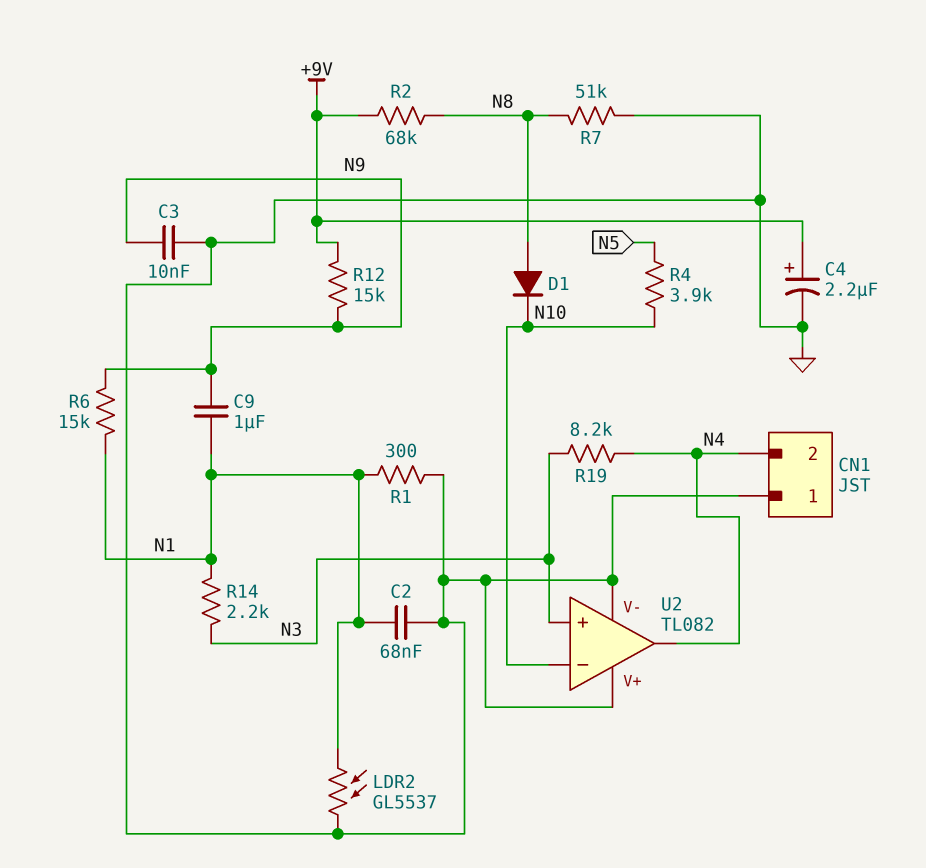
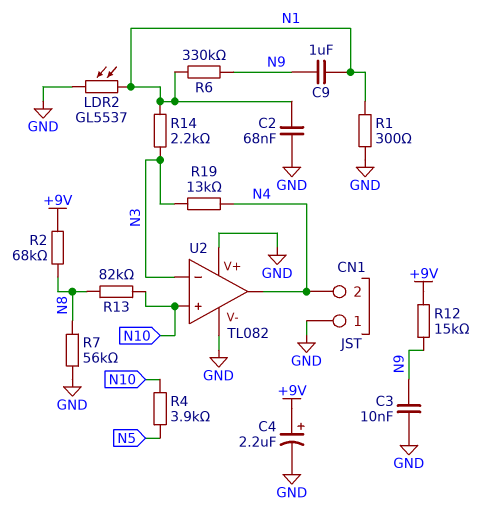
D1: diode (A N8, K N10) -> none
R6: 15k (N1, N9) -> 330k (N1, N9)
R7: 51k (GND, N8) -> 56k (GND, N8)
R13: none -> 82k (N8, N10)
R19: 8.2k (N3, N4) -> 13k (N3, N4)
U2 pin in+: N3 -> N10
U2 pin in-: N10 -> N3

